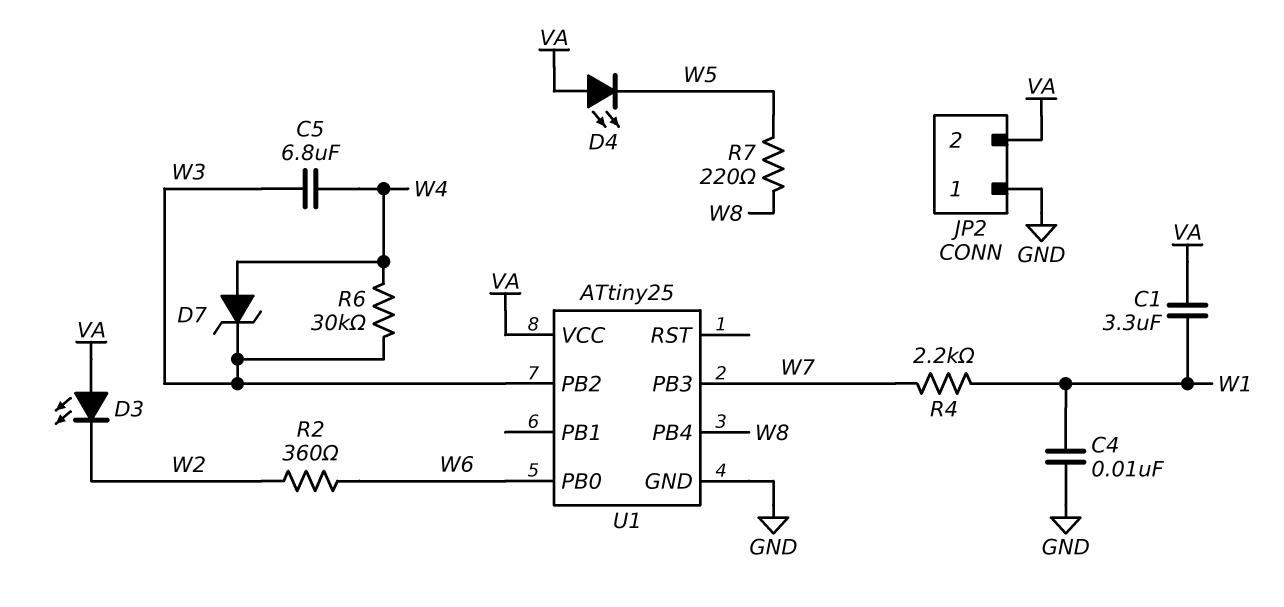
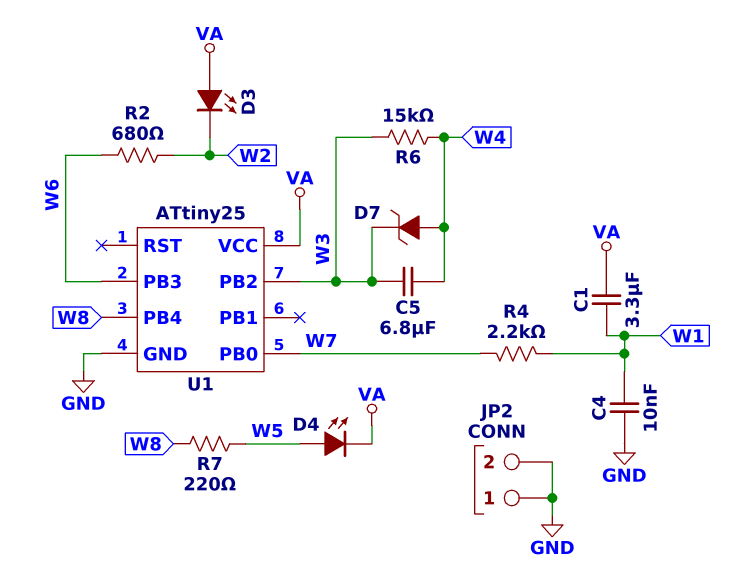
D4: LED (A VA, K W5) -> LED (A W5, K VA)
JP2 pin 2: VA -> GND
R2: 360 (W2, W6) -> 680 (W2, W6)
R6: 30k (W3, W4) -> 15k (W3, W4)
U1 pin PB0: W6 -> W7
U1 pin PB3: W7 -> W6

